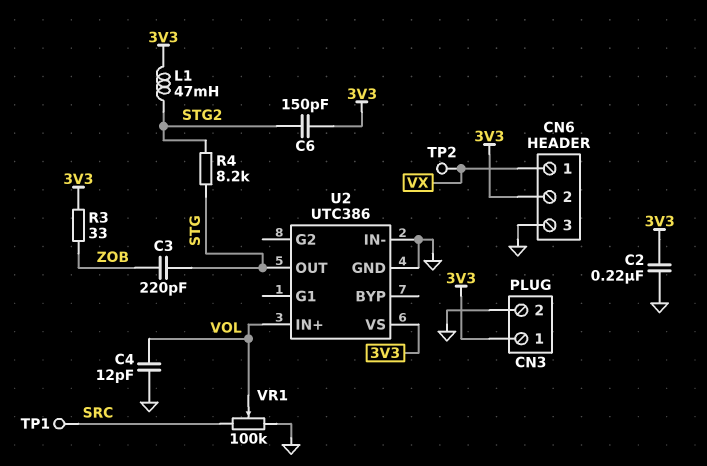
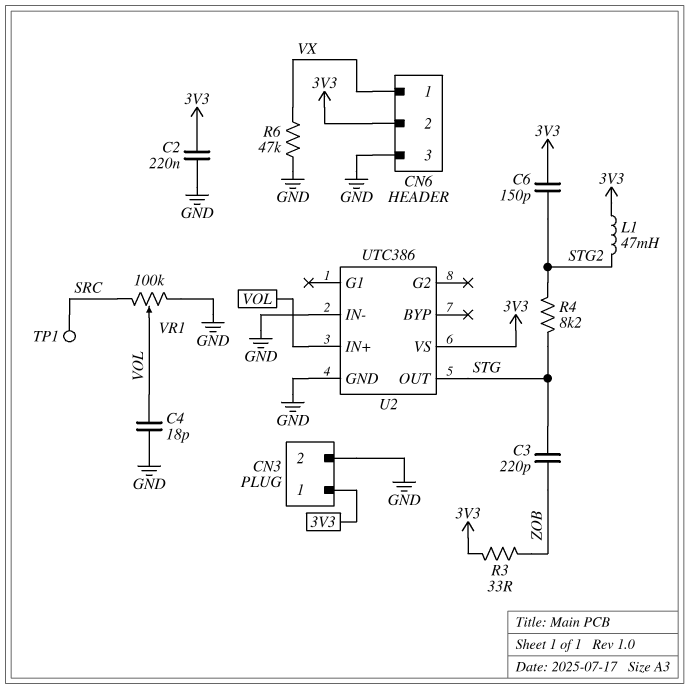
C4: 12pF (GND, VOL) -> 18pF (GND, VOL)
R6: none -> 47k (GND, VX)
TP2: test point (VX) -> none

